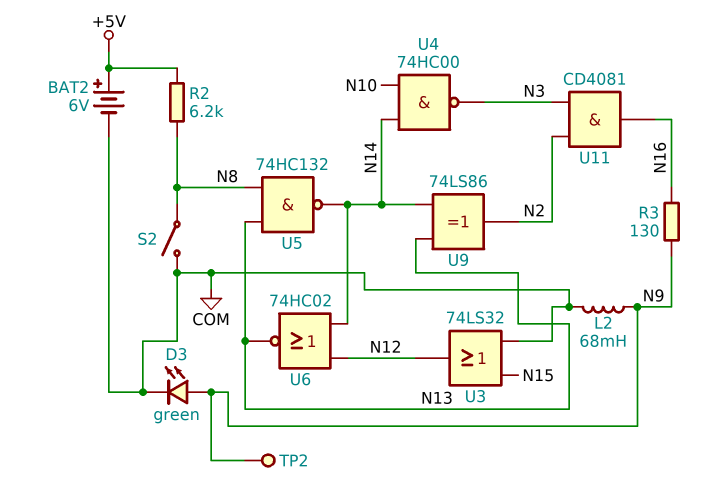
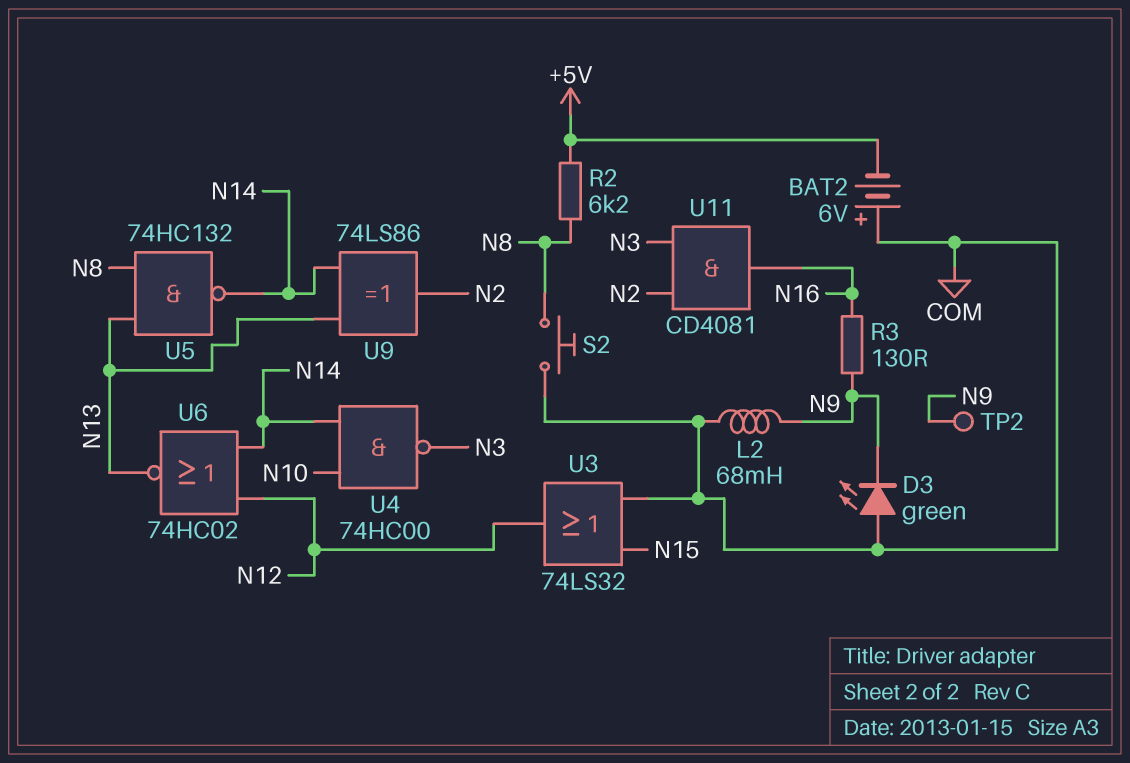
BAT2: 6V (plus +5V, minus COM) -> 6V (plus COM, minus +5V)
D3: LED green (A N9, K COM) -> LED green (A COM, K N9)
S2: switch (COM, N8) -> button (COM, N8)

